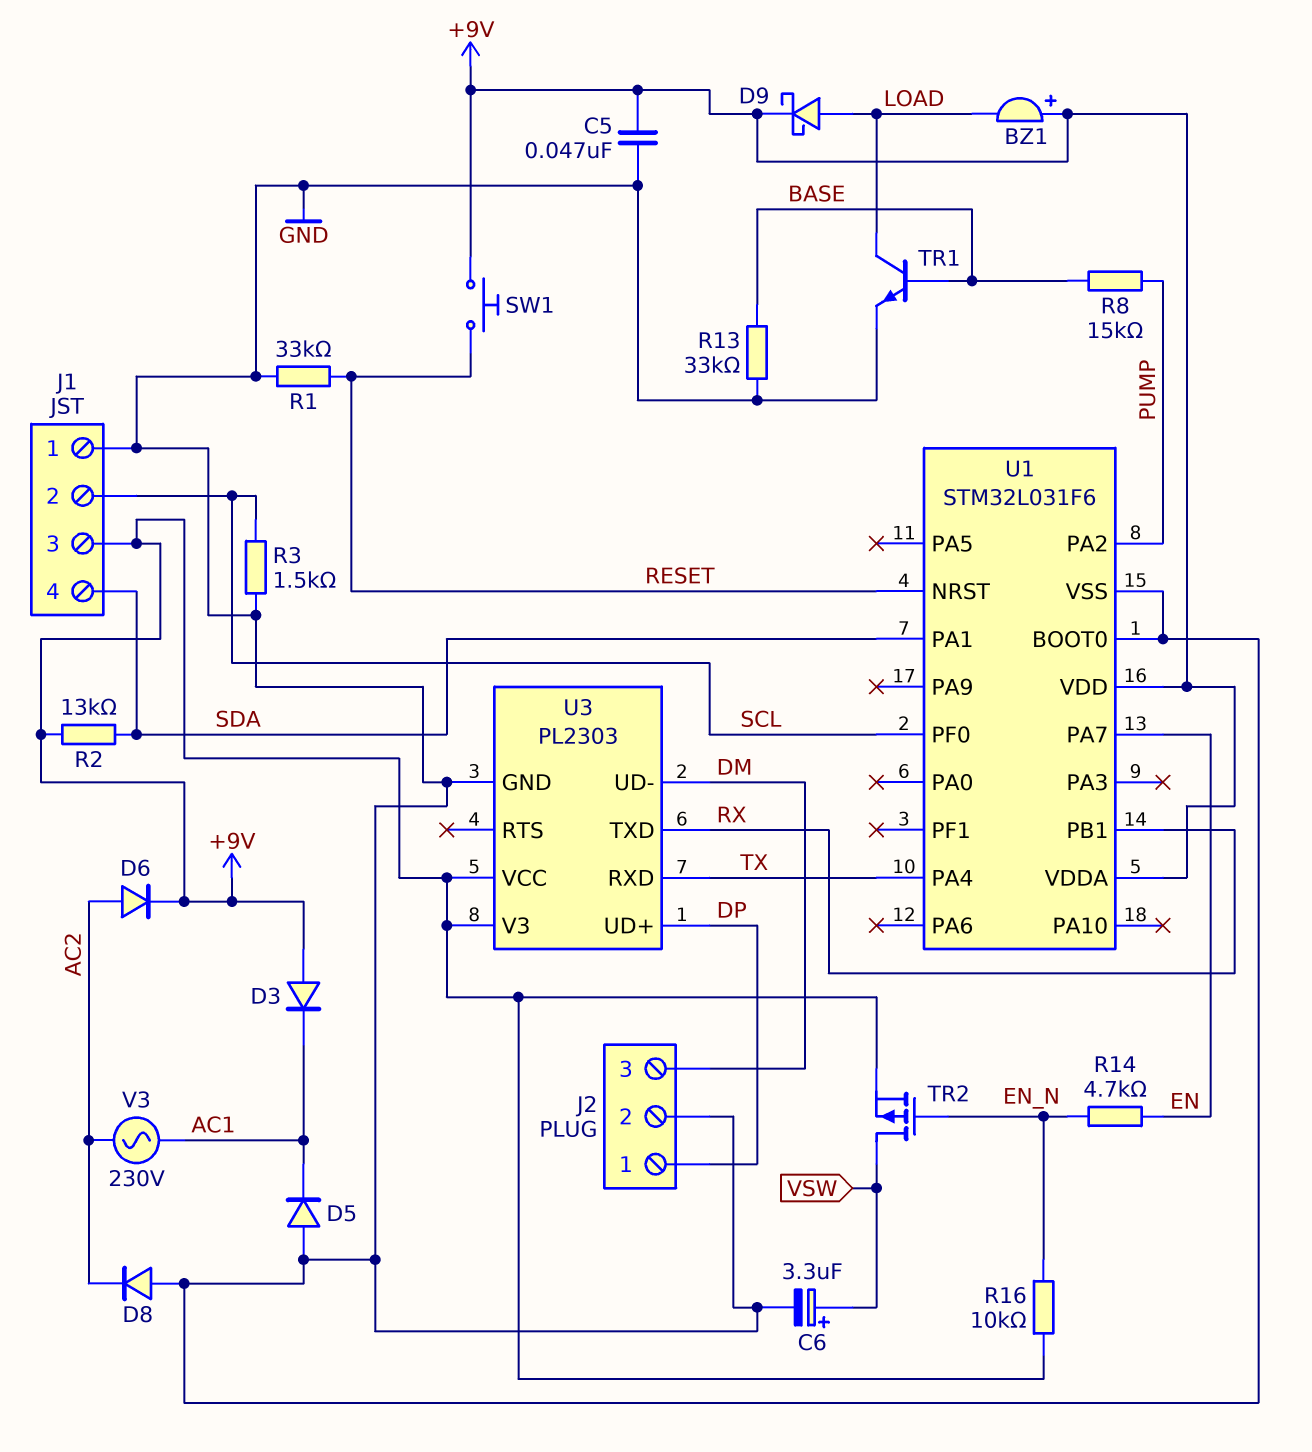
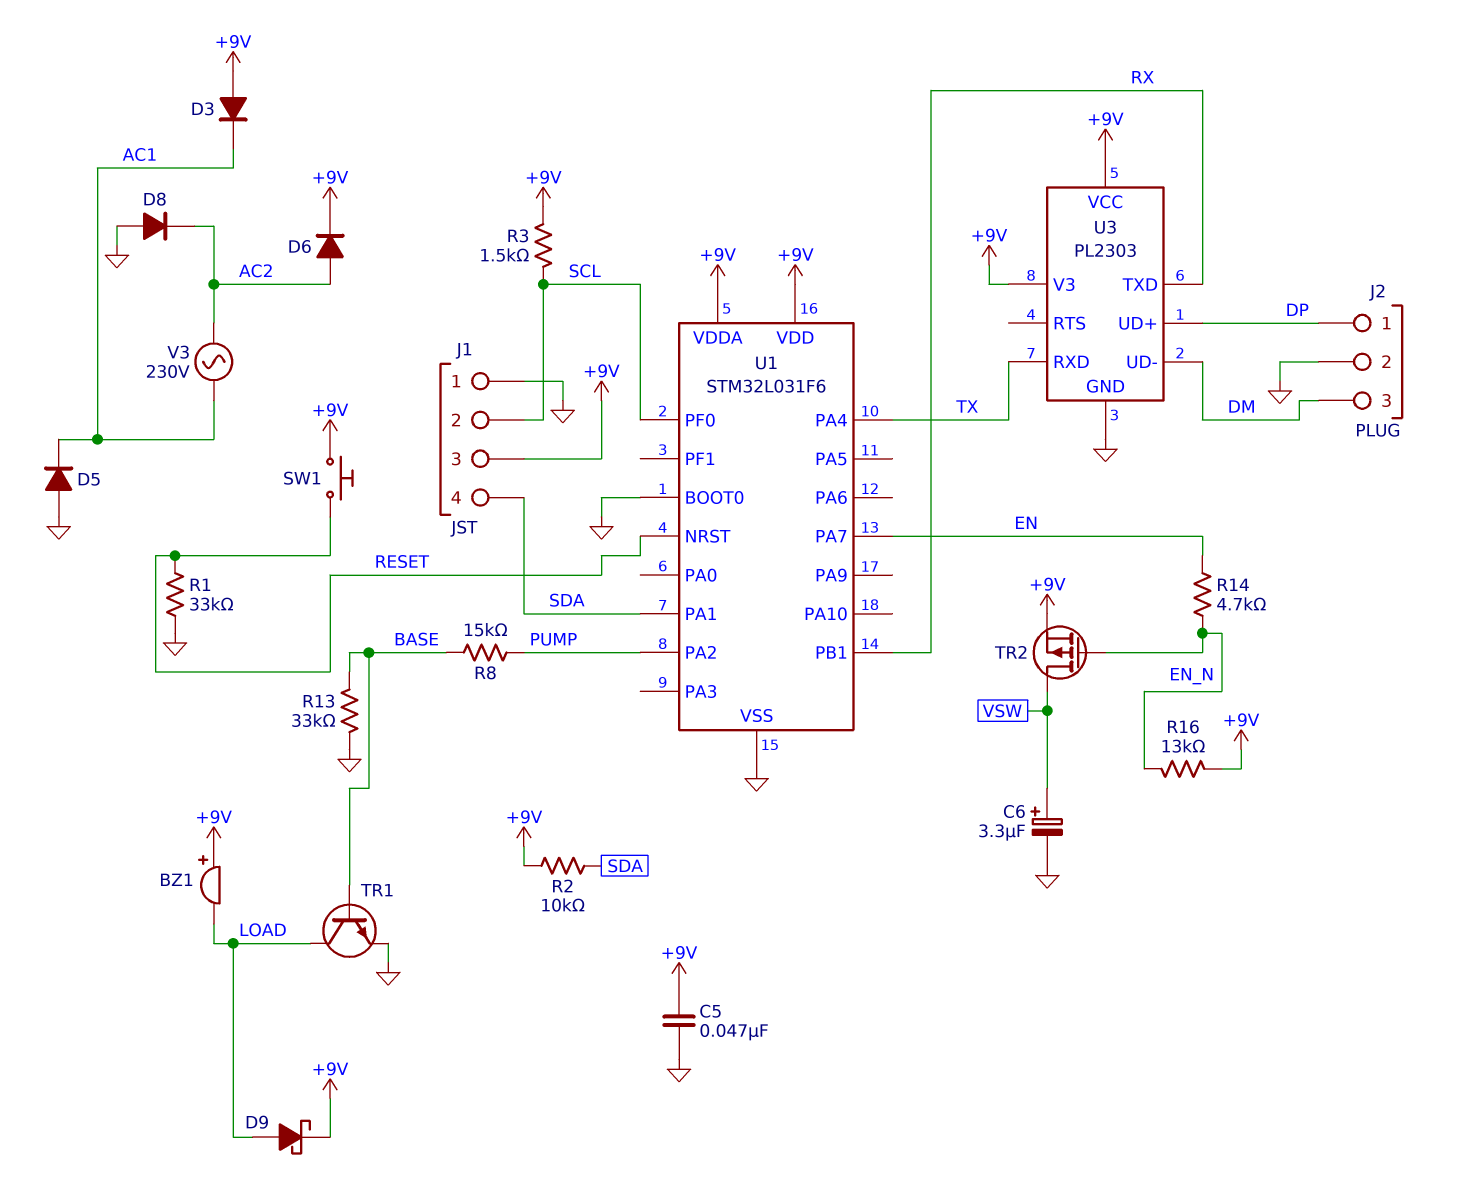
R2: 13k (+9V, SDA) -> 10k (+9V, SDA)
R3: 1.5k (GND, SCL) -> 1.5k (+9V, SCL)
R16: 10k (+9V, EN_N) -> 13k (+9V, EN_N)

